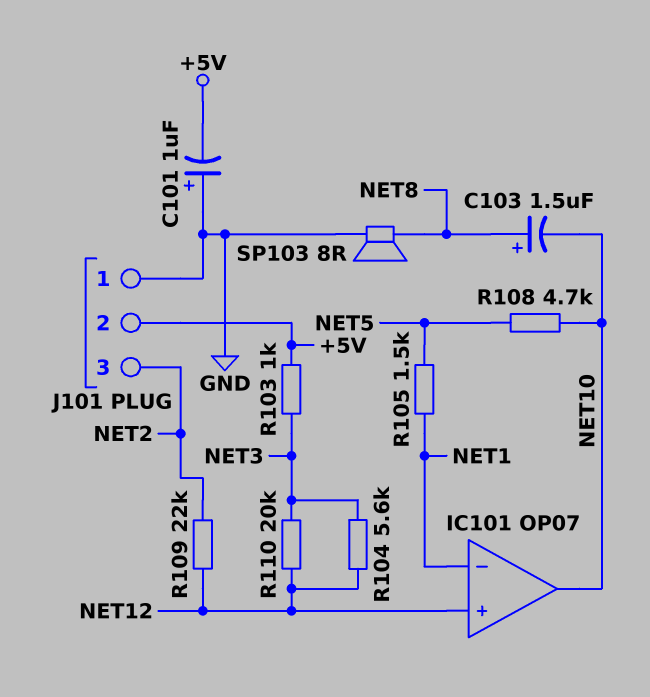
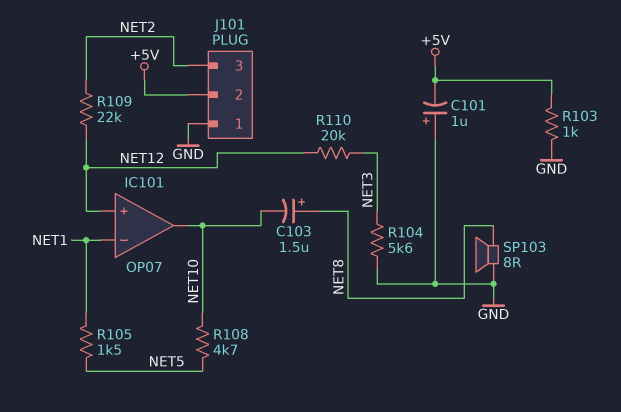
R103: 1k (+5V, NET3) -> 1k (+5V, GND)
R104: 5.6k (NET3, NET12) -> 5.6k (GND, NET3)

